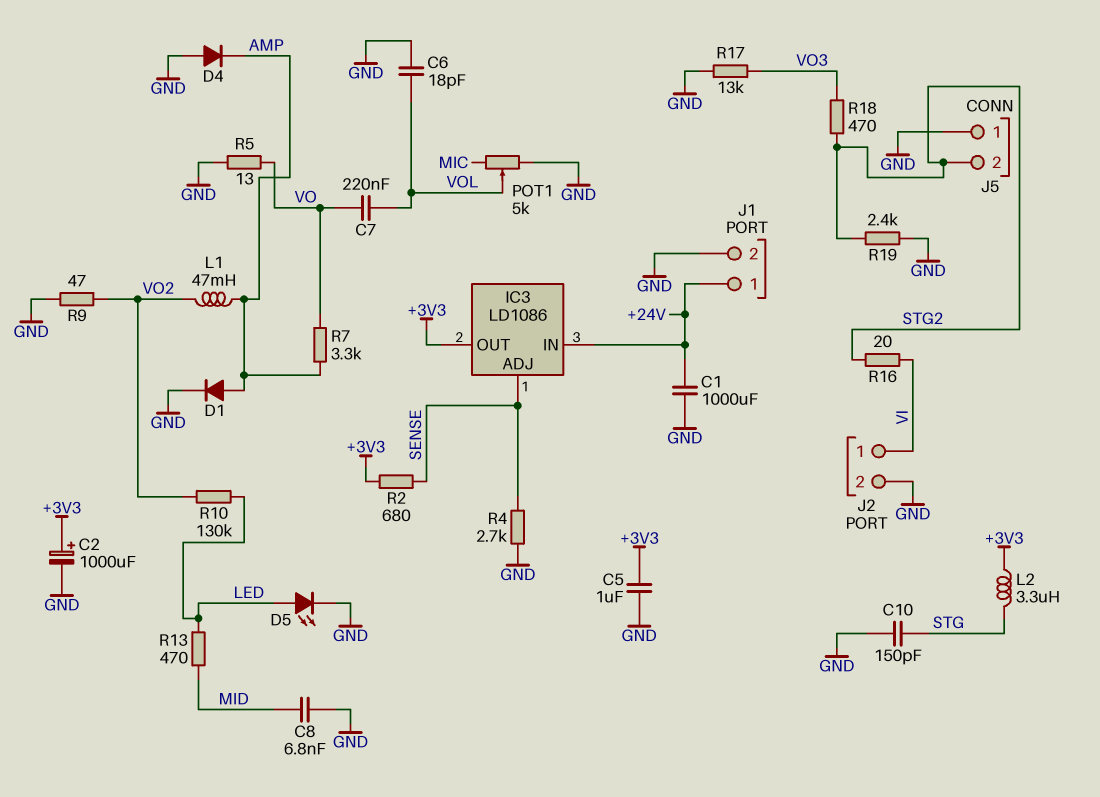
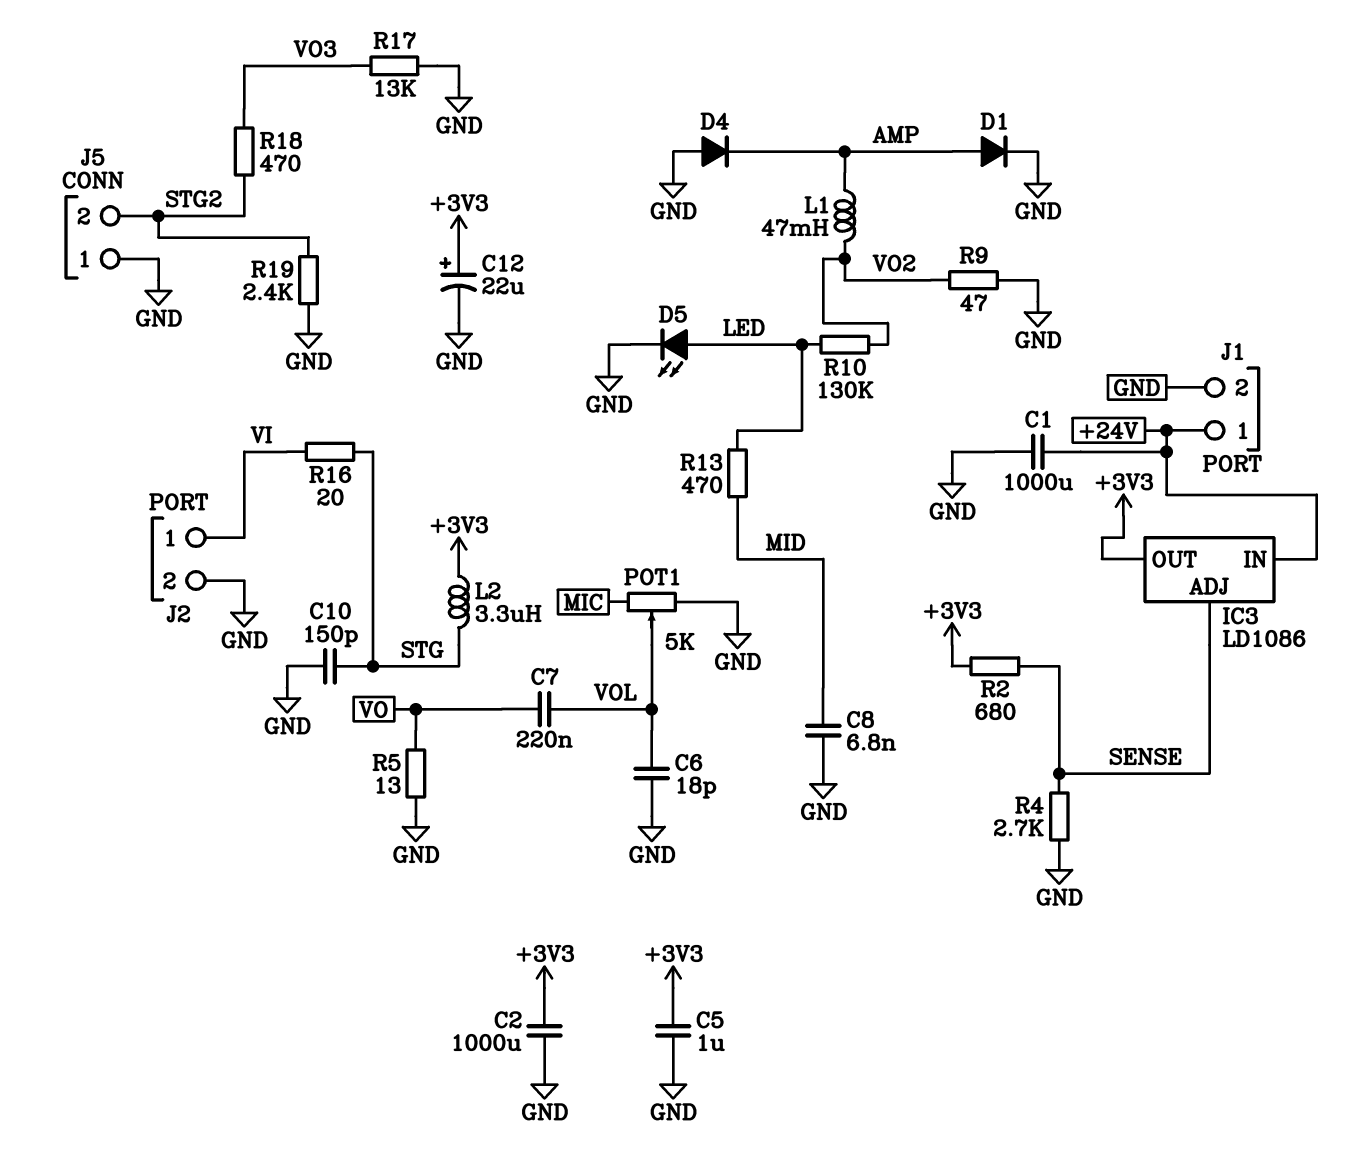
C2: 1000uF (plus +3V3, minus GND) -> 1000uF (+3V3, GND)
C12: none -> 22uF (plus +3V3, minus GND)
R7: 3.3k (AMP, VO) -> none
R16: 20 (STG2, VI) -> 20 (STG, VI)

